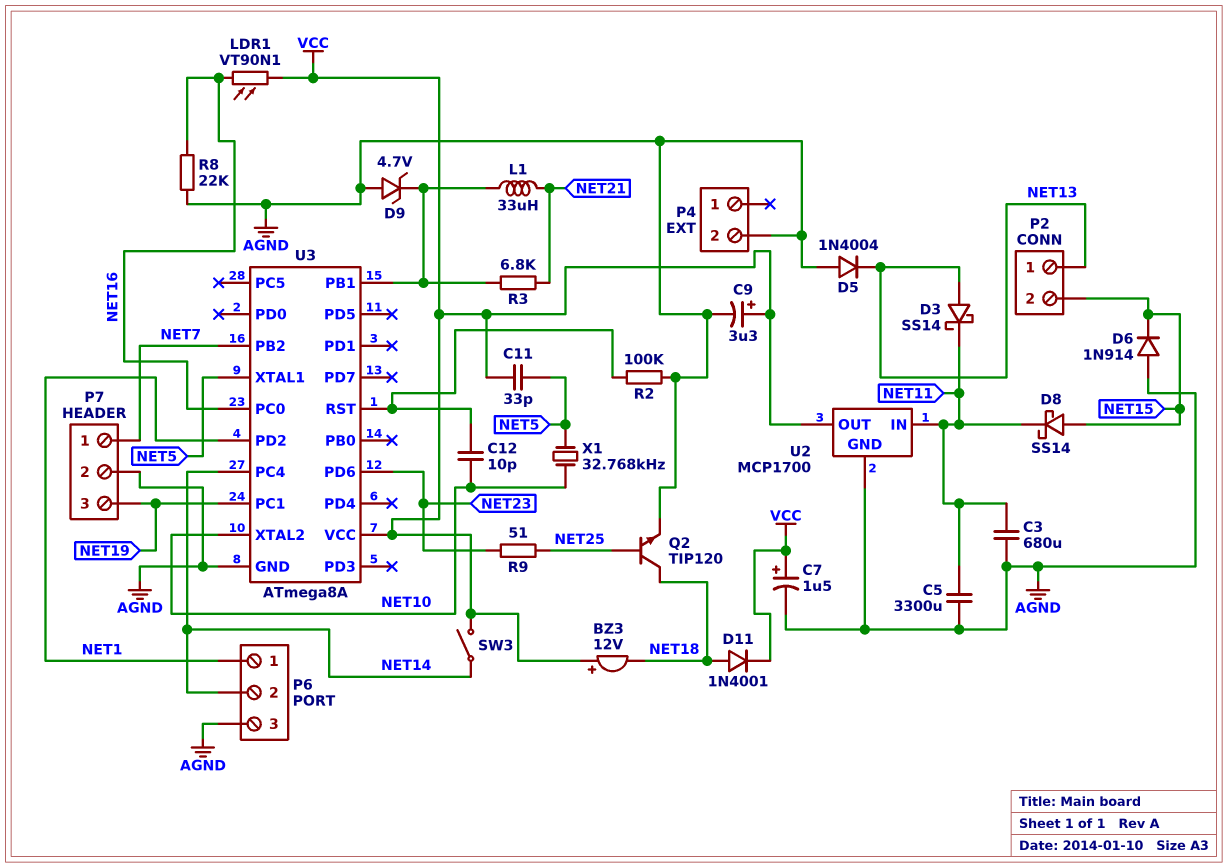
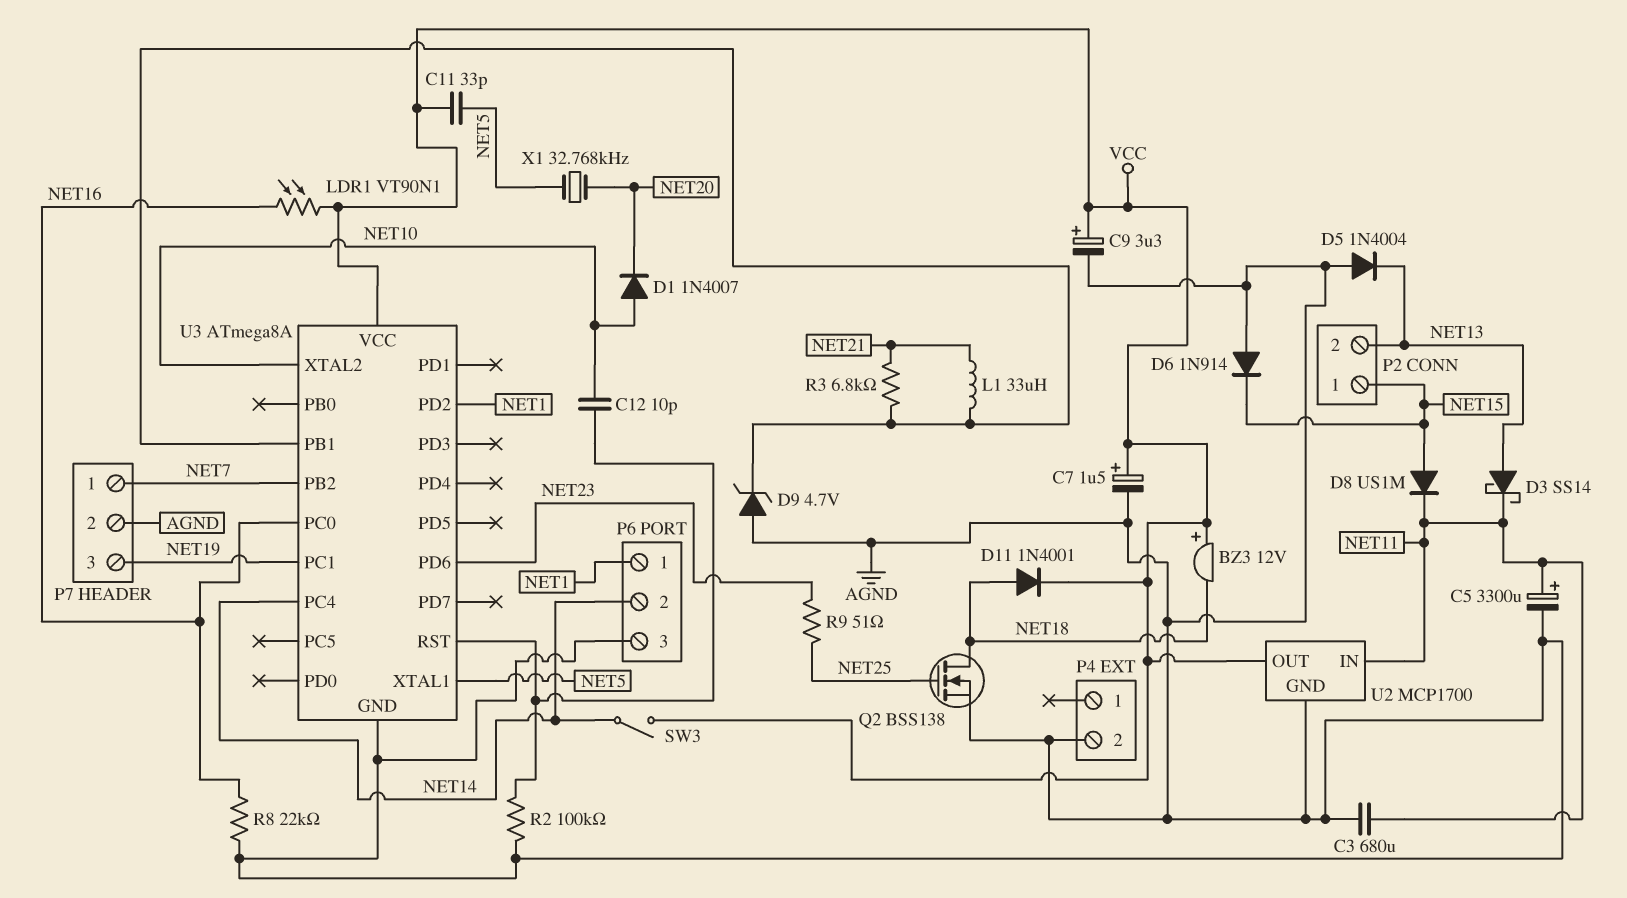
C5: 3300uF (AGND, NET11) -> 3300uF (plus NET11, minus AGND)
D1: none -> diode 1N4007 (A NET10, K NET20)
D8: schottky SS14 (A NET15, K NET11) -> diode US1M (A NET15, K NET11)
P2 pin 1: NET13 -> NET15
P2 pin 2: NET15 -> NET13
Q2: NPN TIP120 (B NET25, C NET18, E AGND) -> NMOS BSS138 (G NET25, D NET18, S AGND)
X1: 32.768kHz (NET5, NET10) -> 32.768kHz (NET5, NET20)

